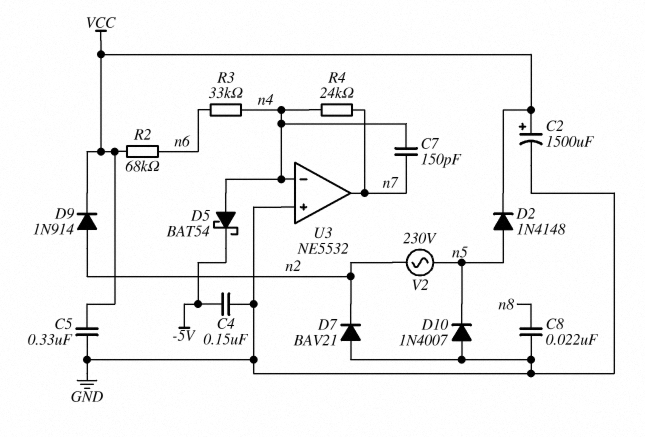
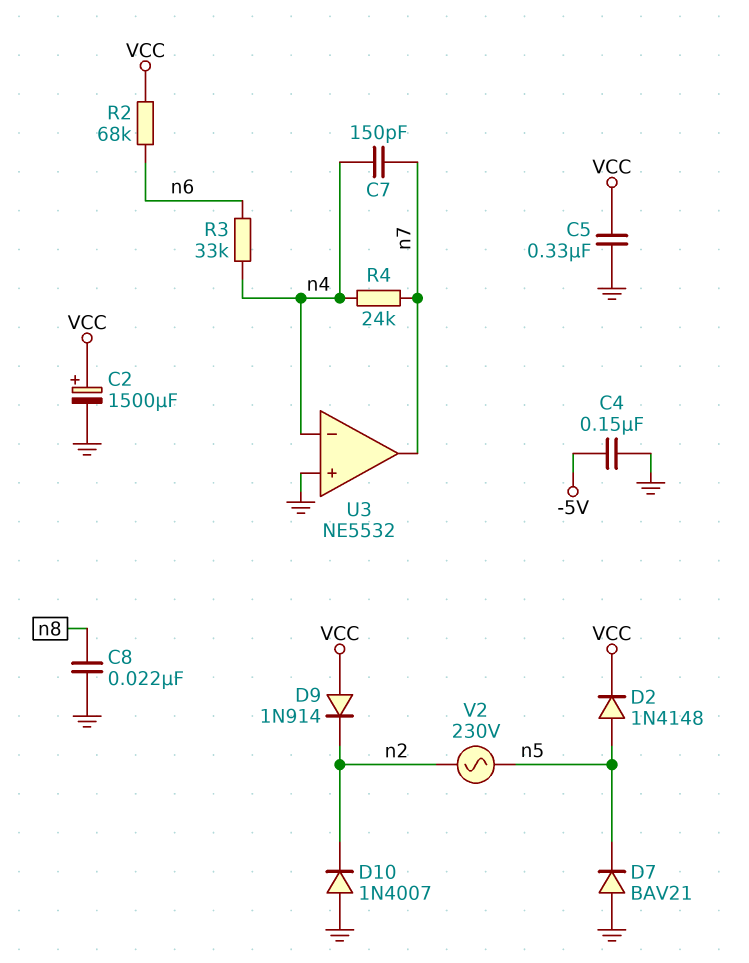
D5: schottky BAT54 (A n4, K -5V) -> none
D7: diode BAV21 (A GND, K n2) -> diode BAV21 (A GND, K n5)
D9: diode 1N914 (A n2, K VCC) -> diode 1N914 (A VCC, K n2)
D10: diode 1N4007 (A GND, K n5) -> diode 1N4007 (A GND, K n2)

